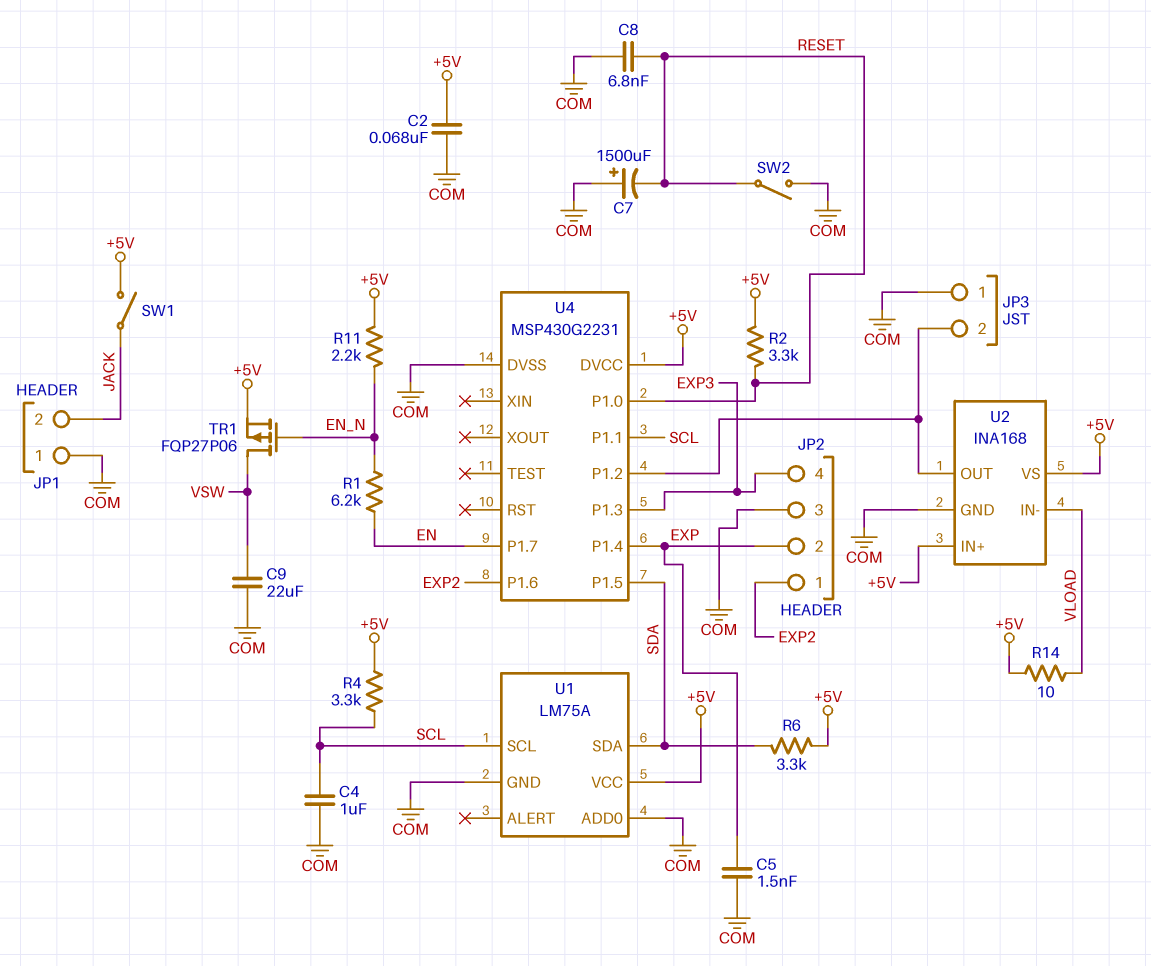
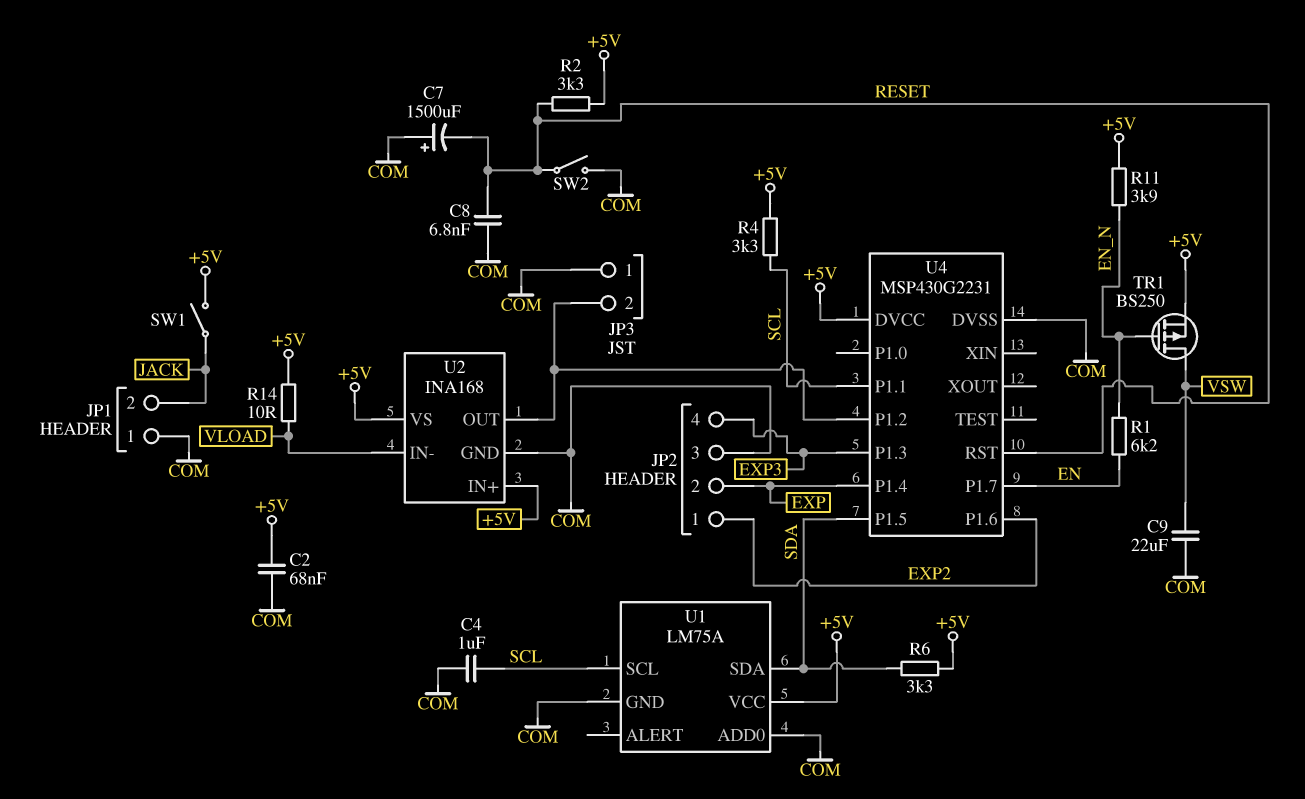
C5: 1.5nF (COM, EXP) -> none
R11: 2.2k (+5V, EN_N) -> 3.9k (+5V, EN_N)
TR1: PMOS FQP27P06 (G EN_N, D VSW, S +5V) -> PMOS BS250 (G EN_N, D VSW, S +5V)
U4 pin P1.0: RESET -> none
U4 pin RST: none -> RESET

